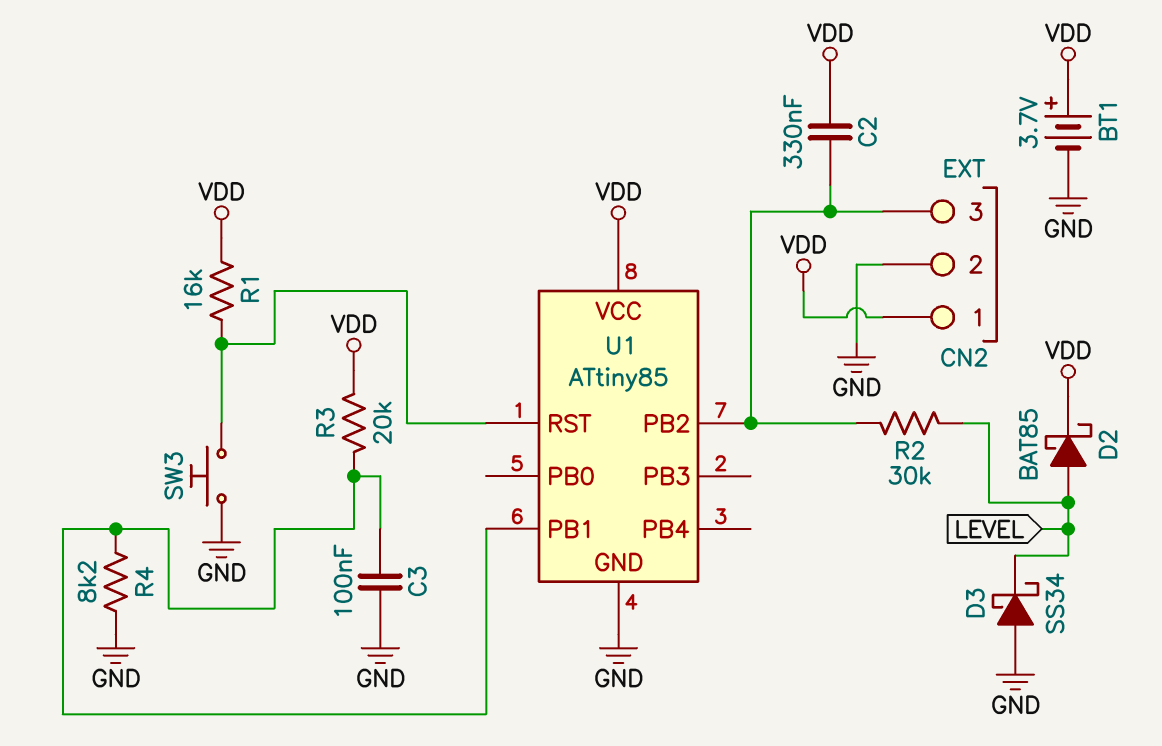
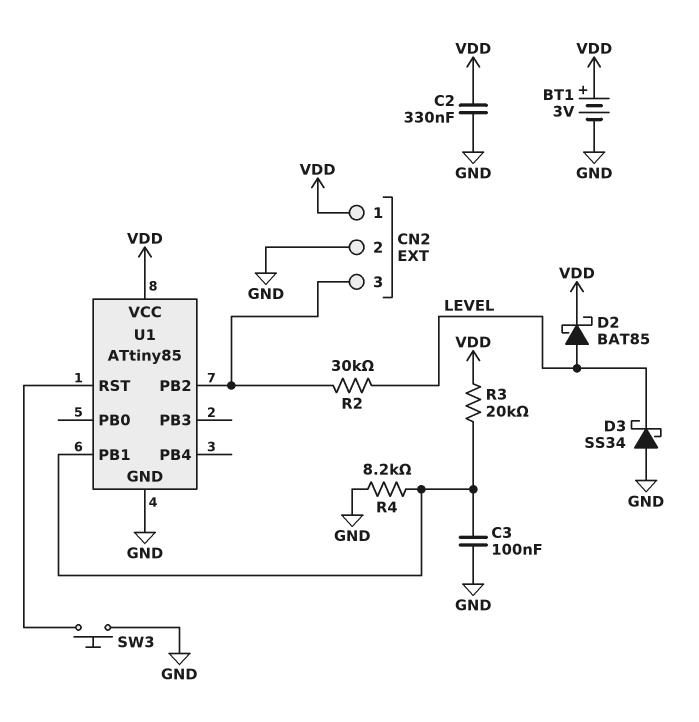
BT1: 3.7V (plus VDD, minus GND) -> 3V (plus VDD, minus GND)
C2: 330nF (CN2/3, VDD) -> 330nF (GND, VDD)
R1: 16k (U1/RST, VDD) -> none

